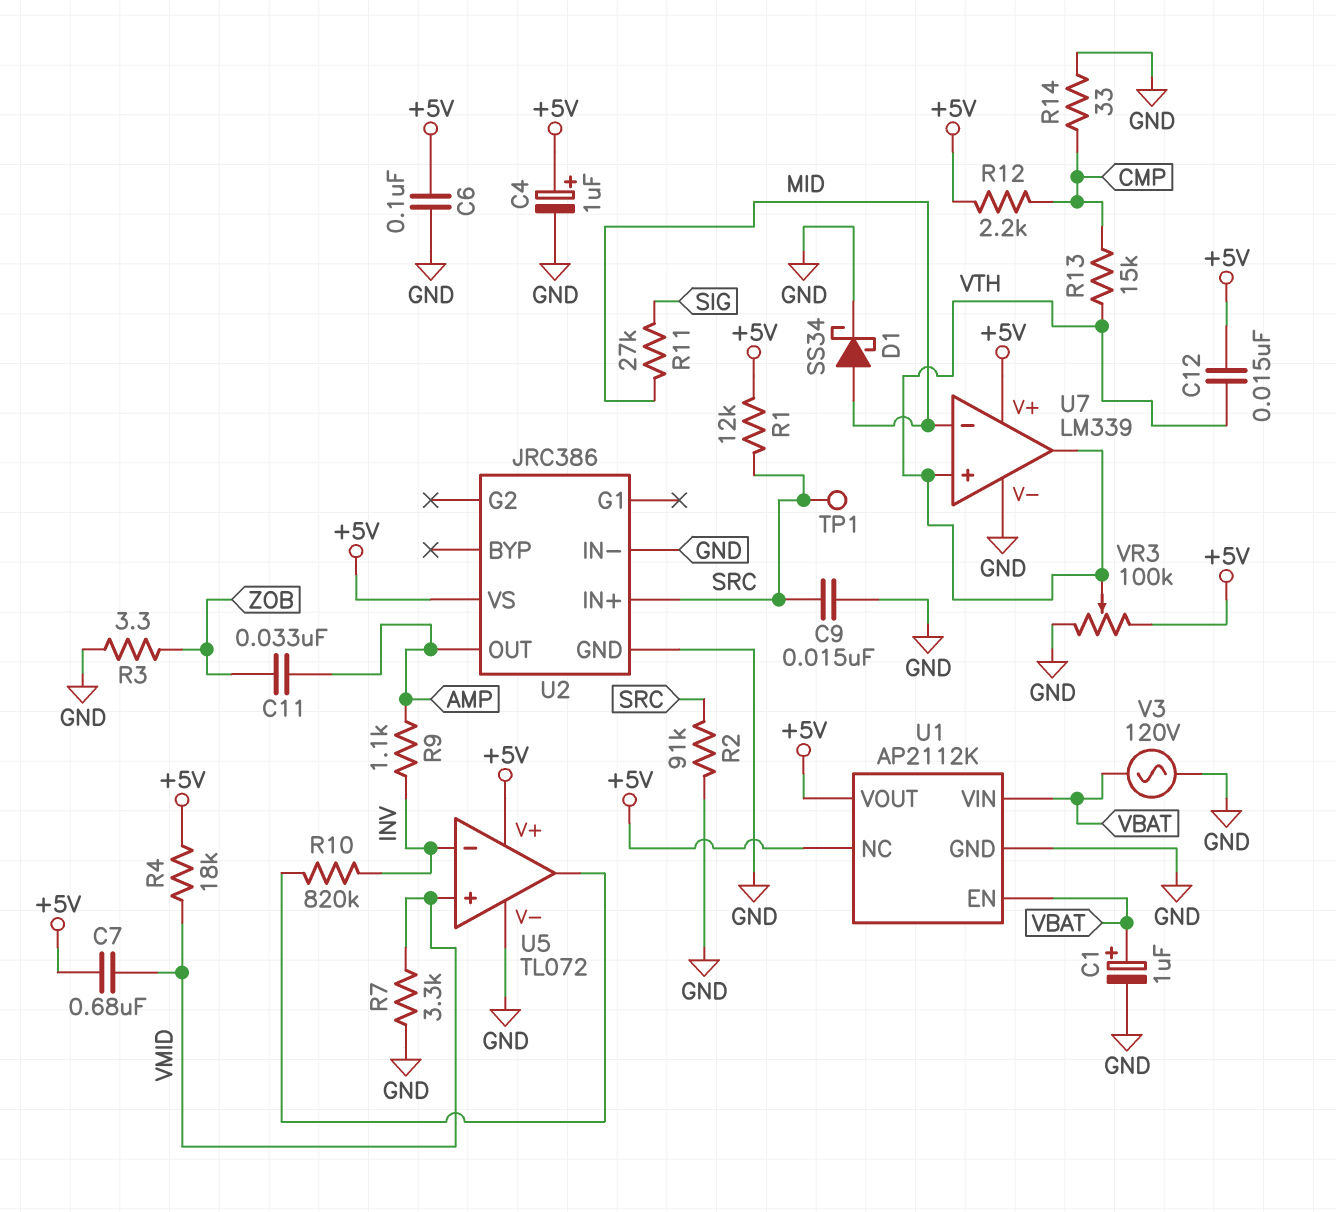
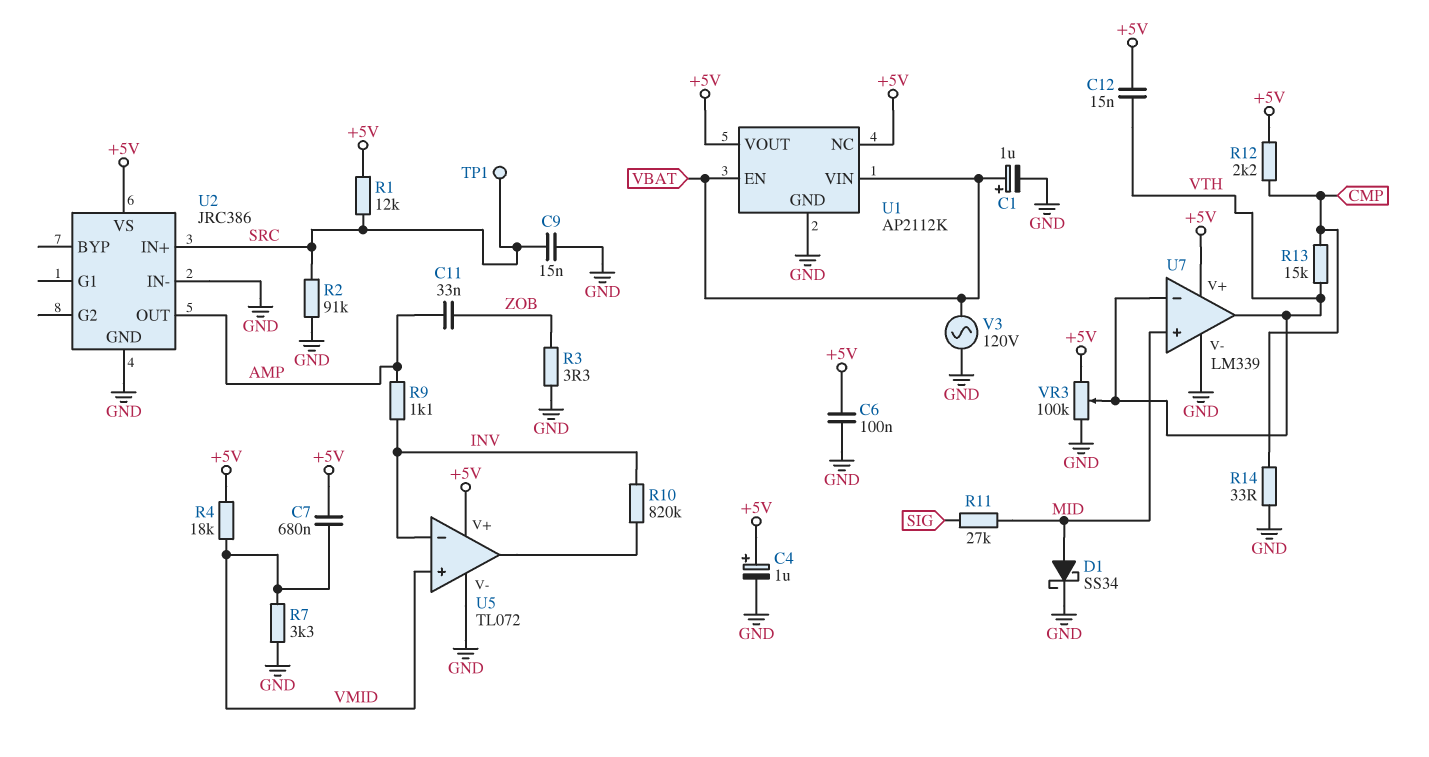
U7 pin in+: VTH -> MID
U7 pin in-: MID -> VTH

